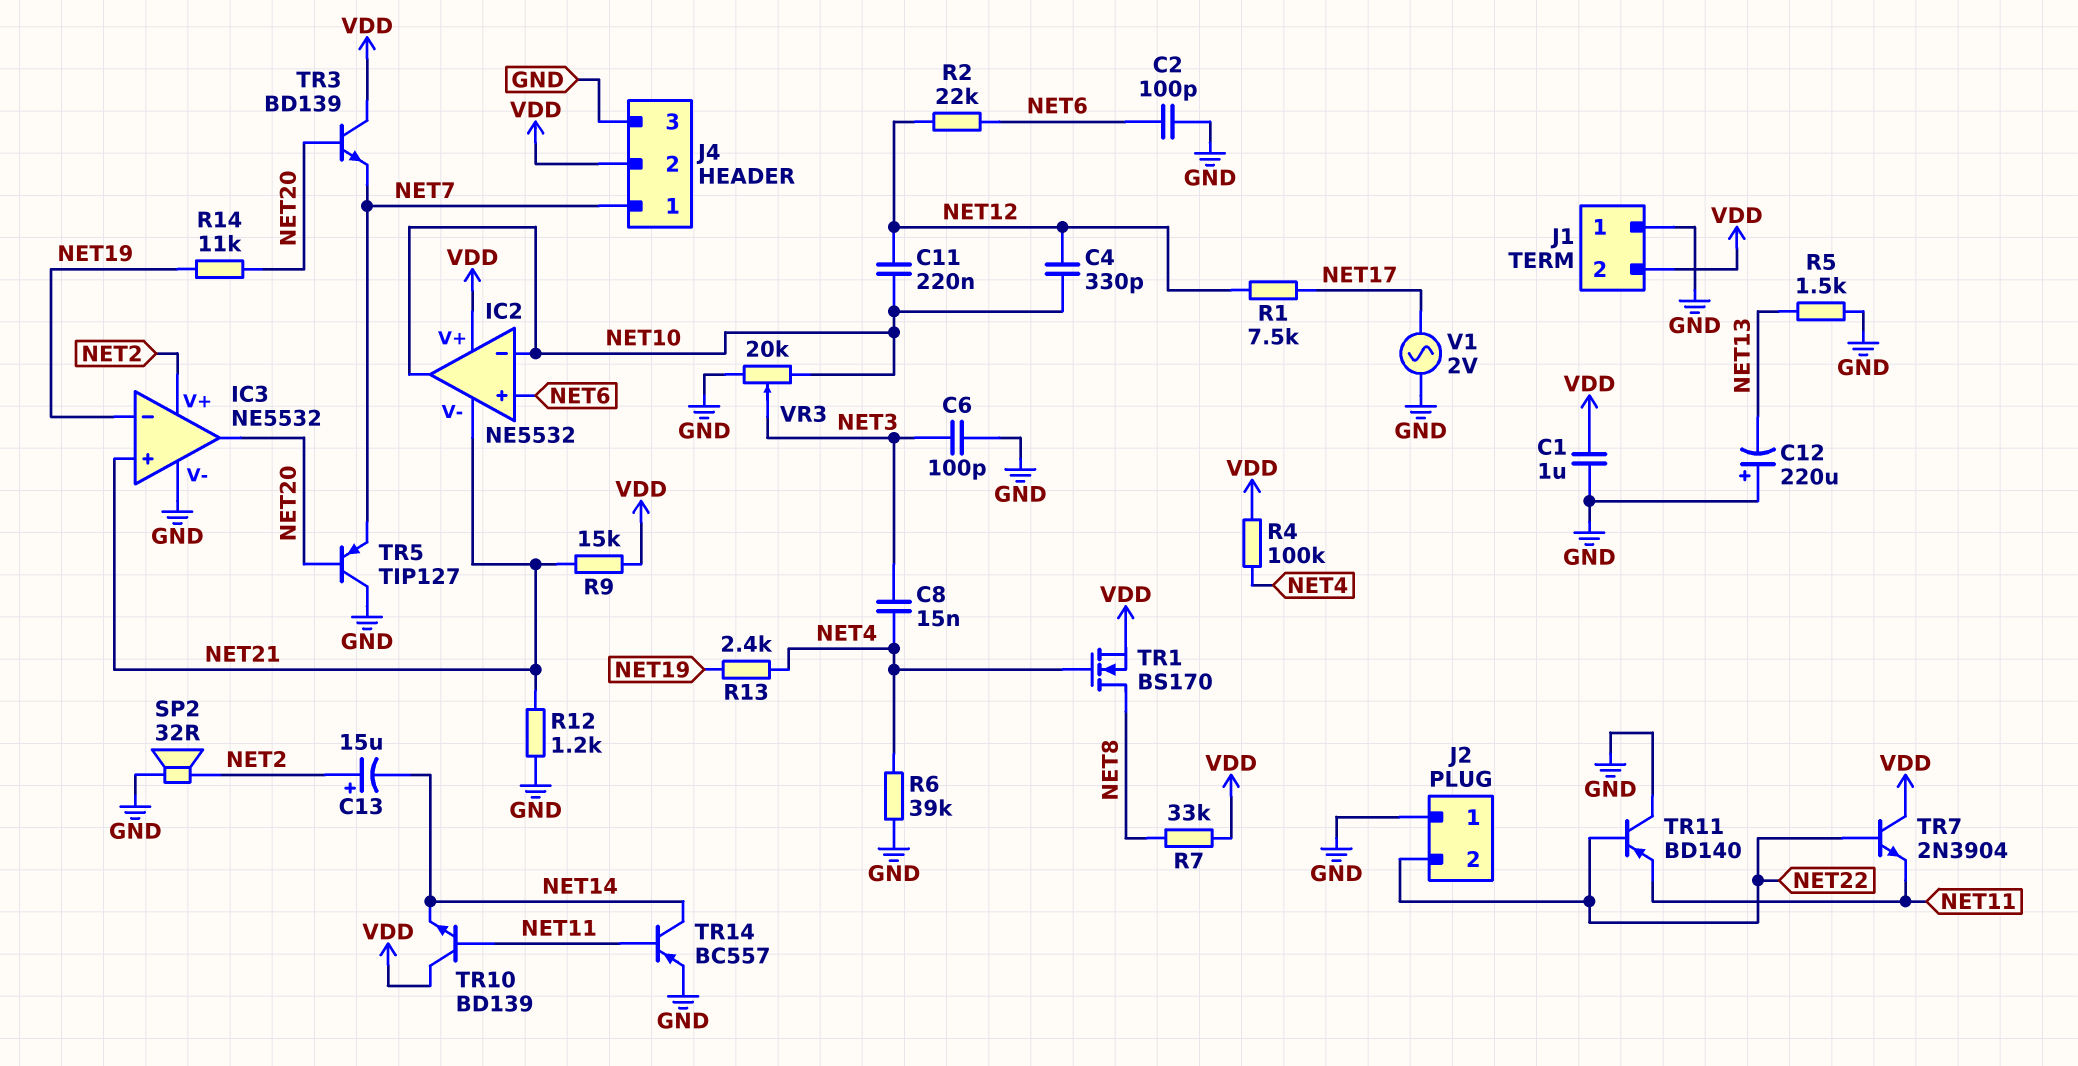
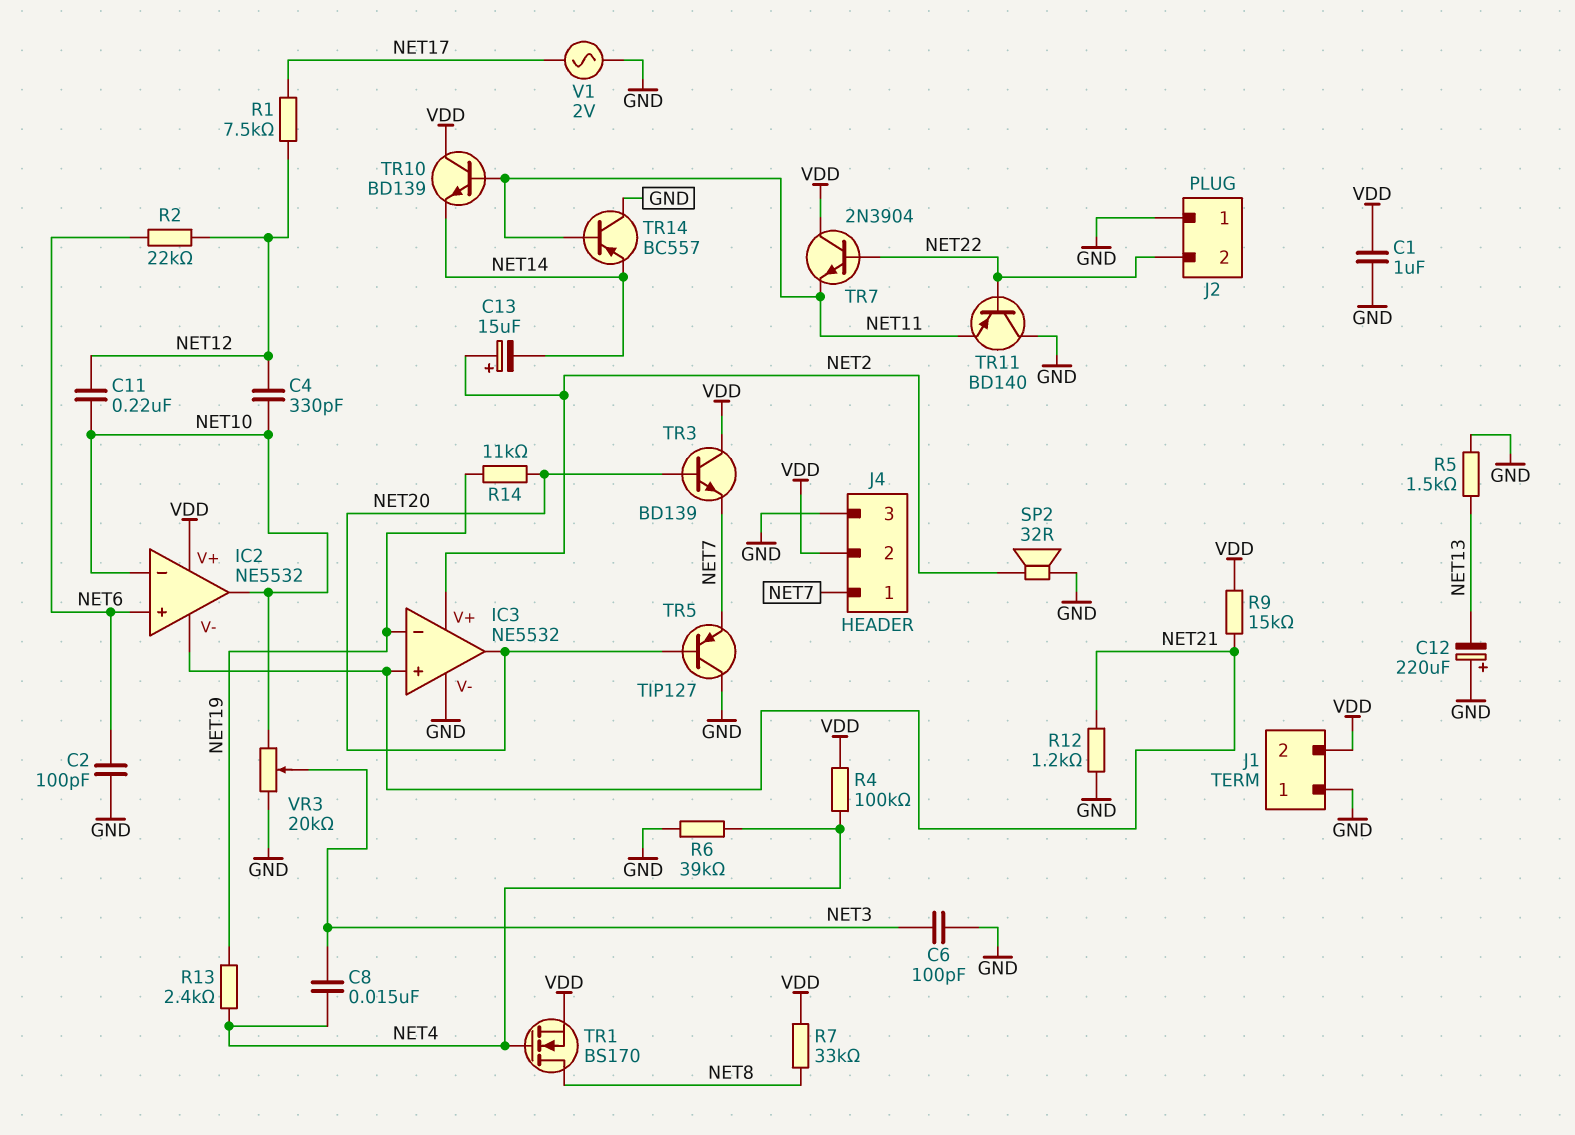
TR14: PNP BC557 (B NET11, C NET14, E GND) -> PNP BC557 (B NET11, C GND, E NET14)

